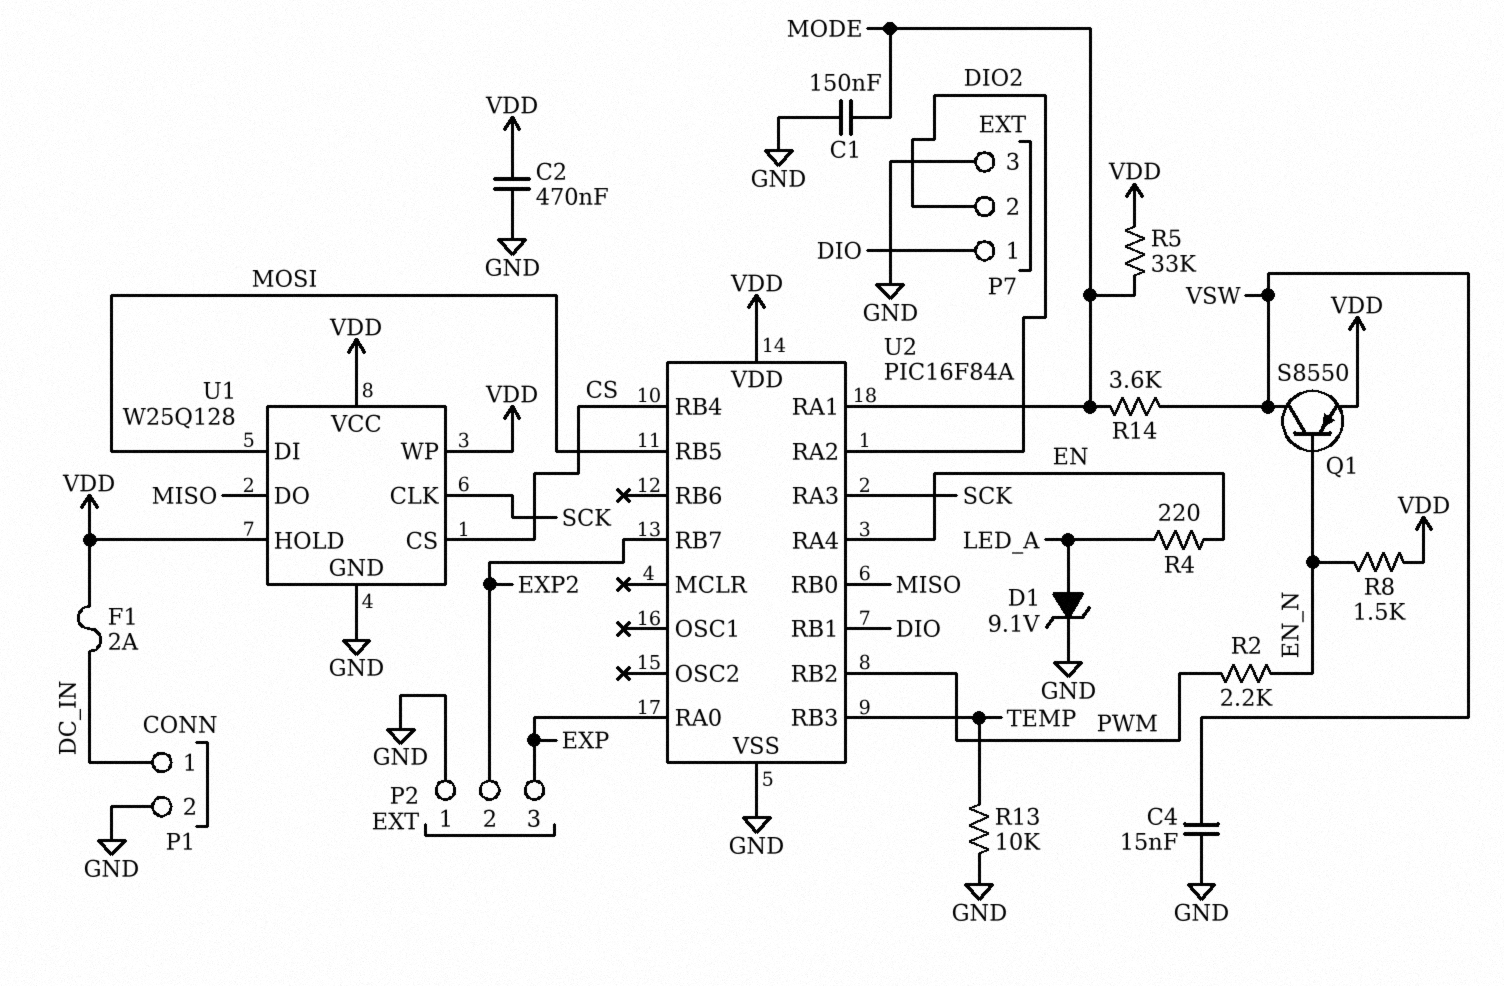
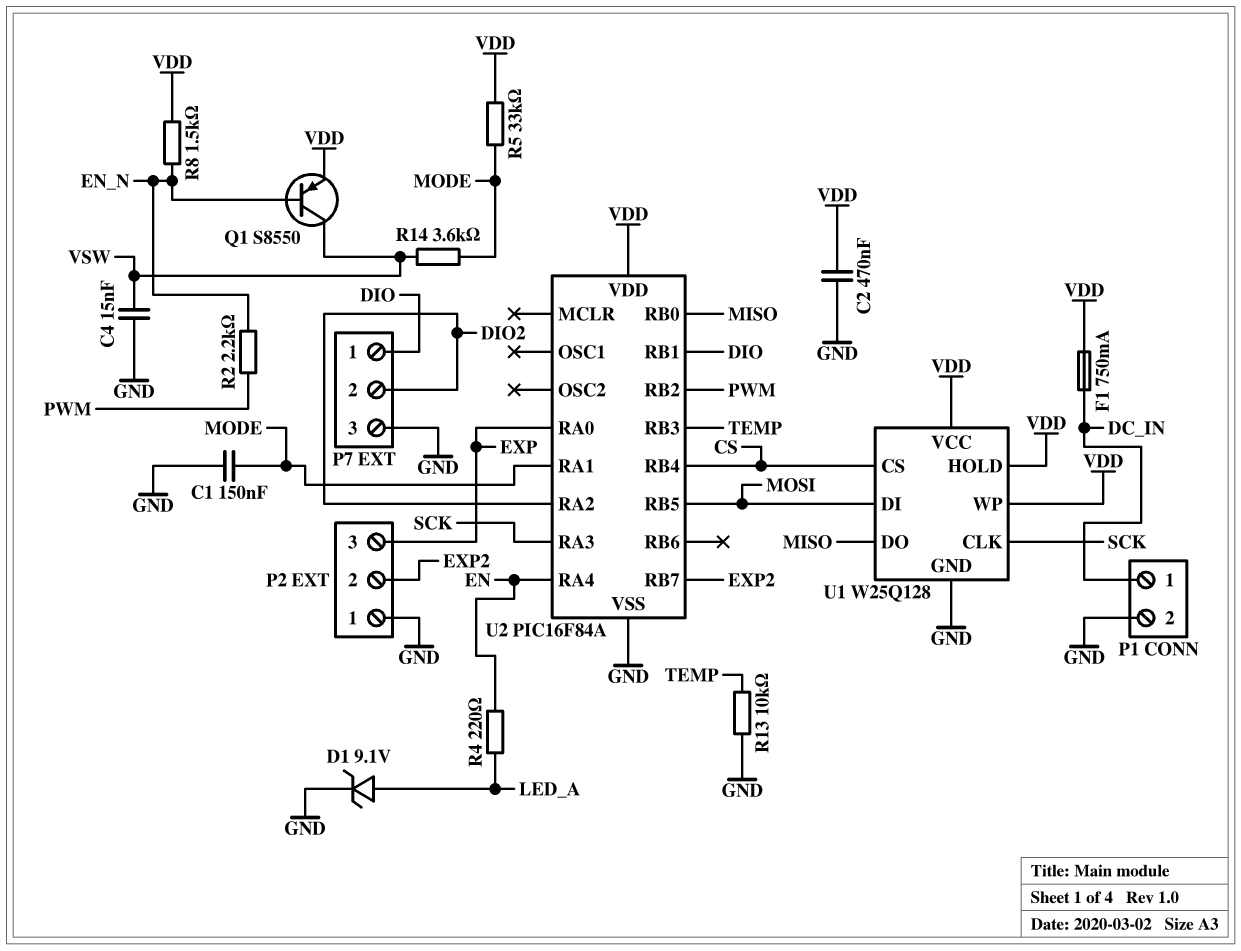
F1: 2A (DC_IN, VDD) -> 750mA (DC_IN, VDD)

